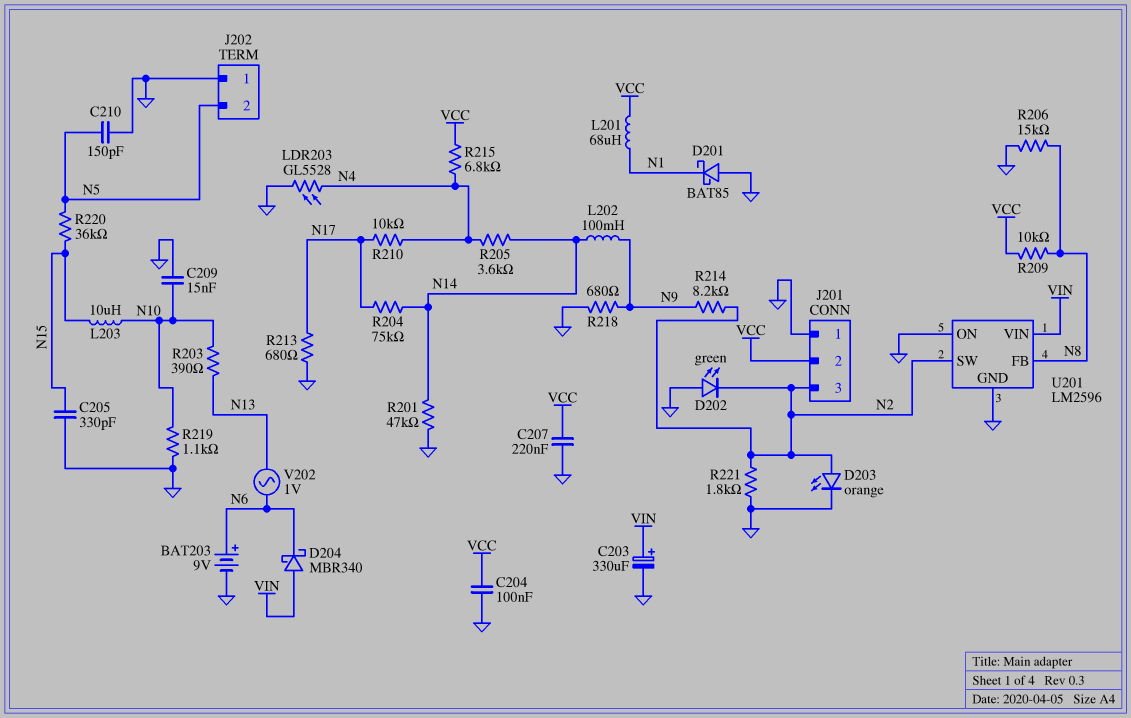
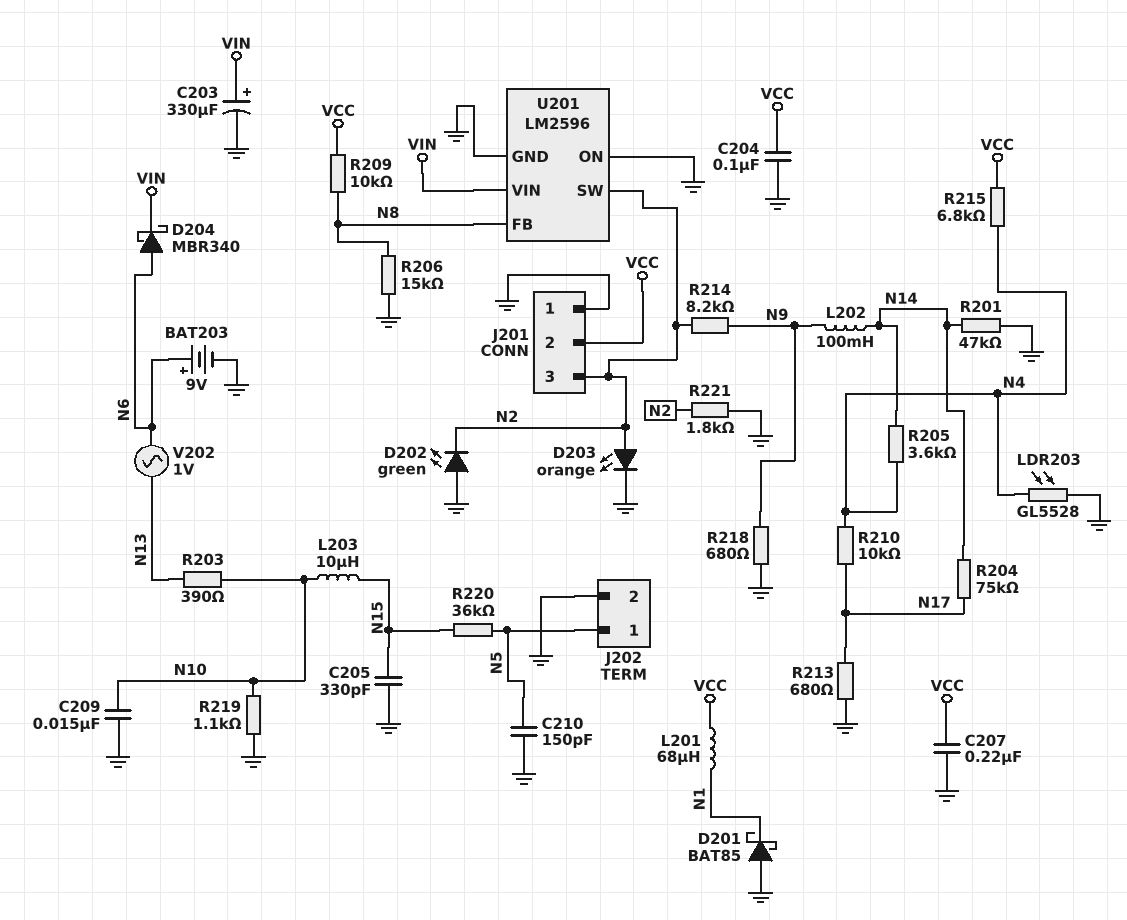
D204: schottky MBR340 (A VIN, K N6) -> schottky MBR340 (A N6, K VIN)
J202 pin 1: GND -> N5
J202 pin 2: N5 -> GND

